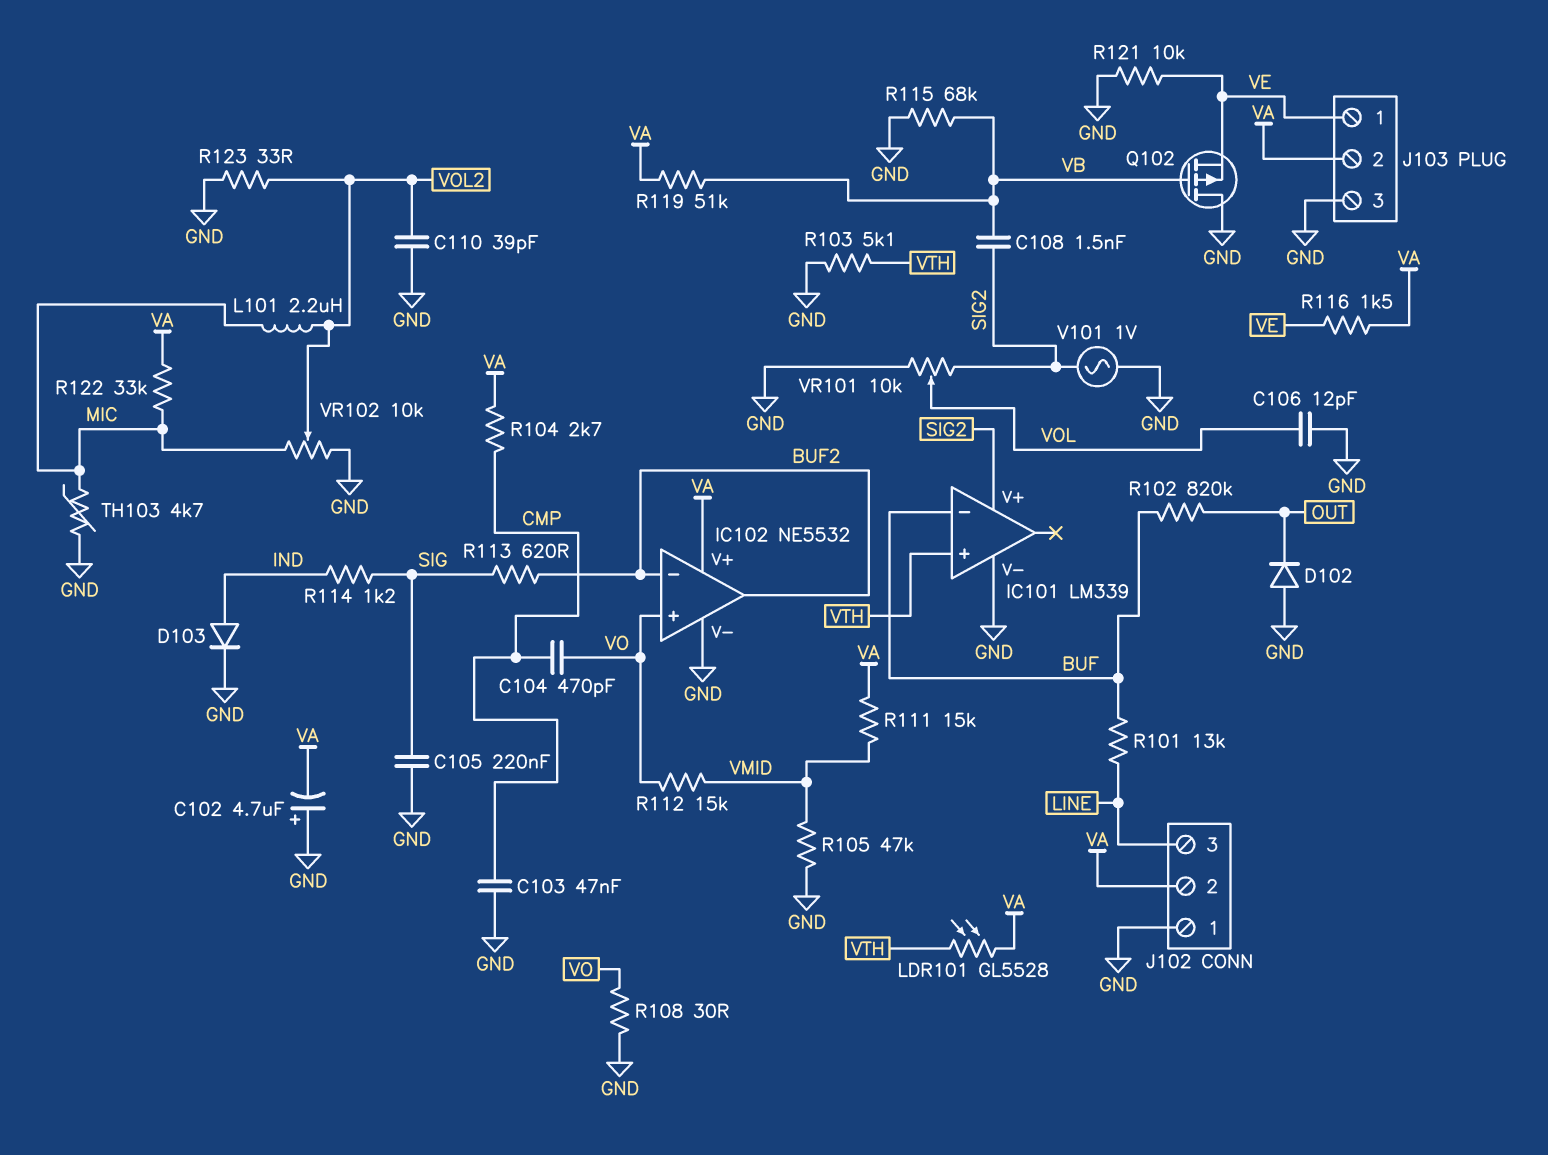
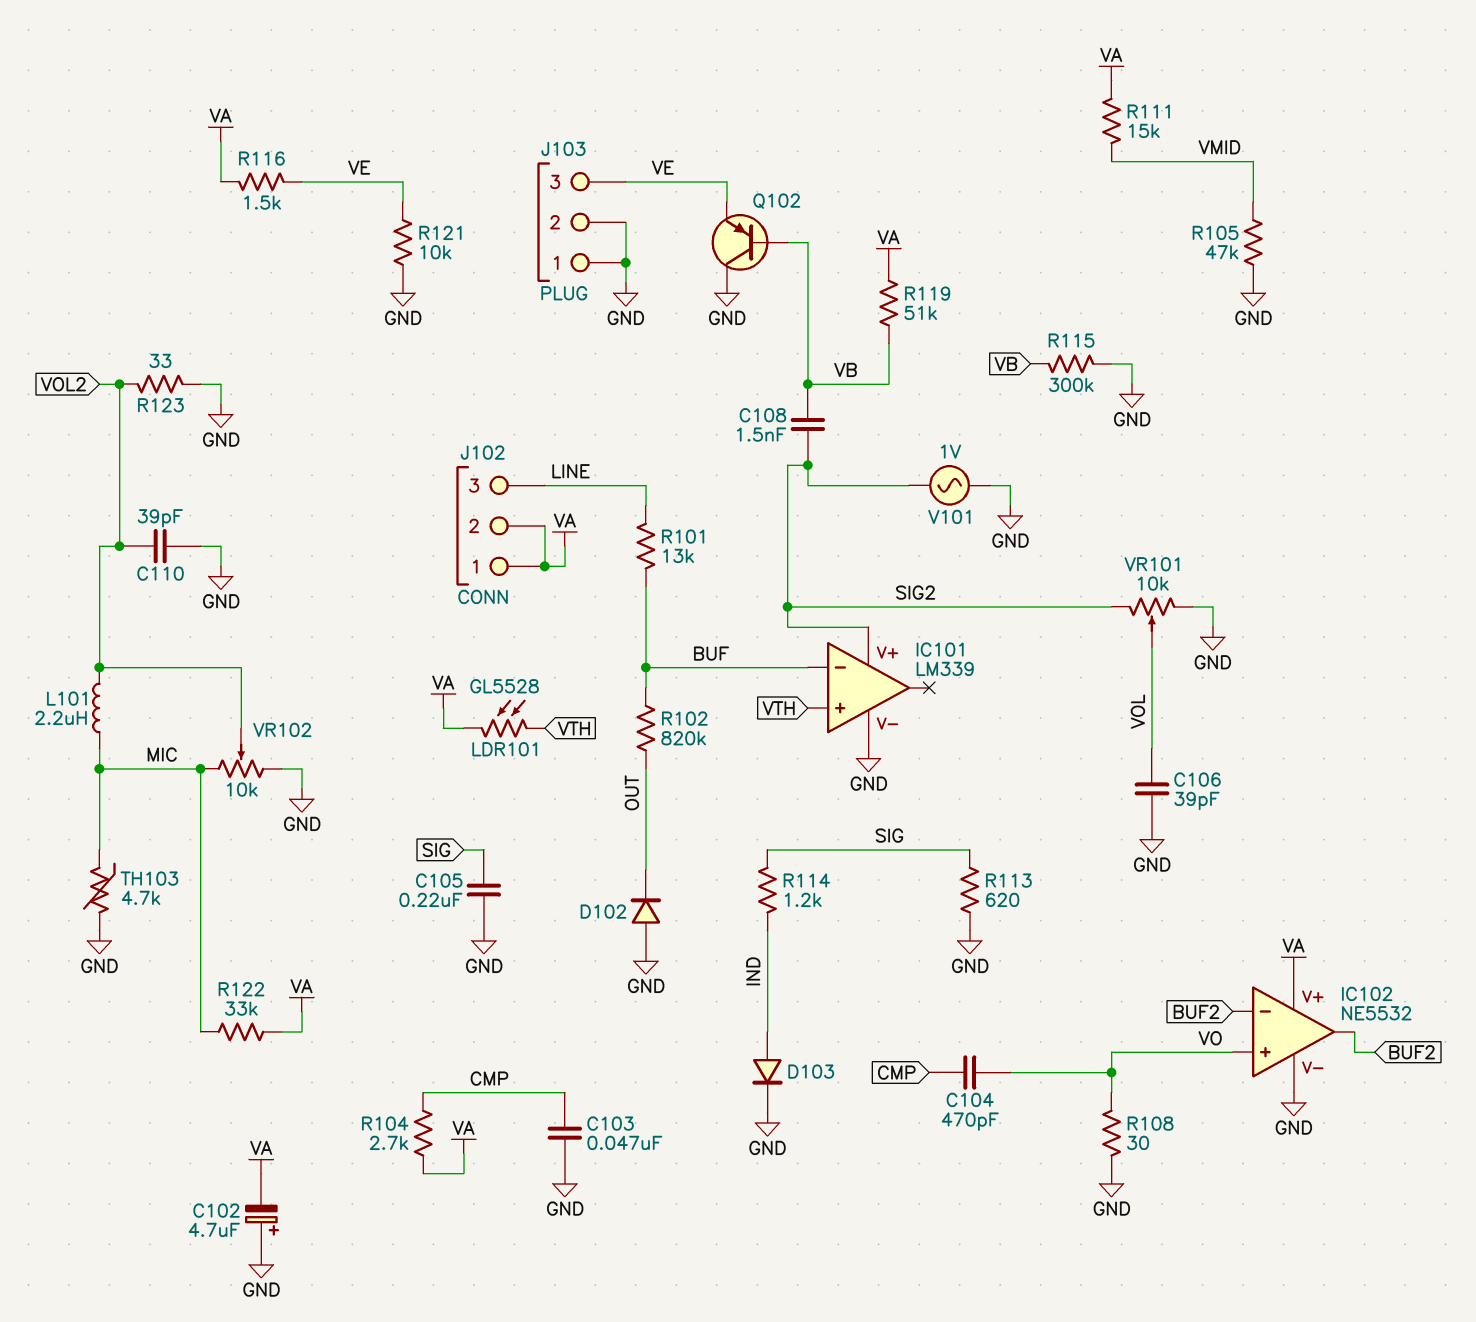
C106: 12pF (GND, VOL) -> 39pF (GND, VOL)
J102 pin 1: GND -> VA
J103 pin 1: VE -> GND
J103 pin 2: VA -> GND
J103 pin 3: GND -> VE
Q102: PMOS (G VB, D GND, S VE) -> PNP (B VB, C GND, E VE)
R103: 5.1k (GND, VTH) -> none
R112: 15k (VMID, VO) -> none
R113: 620 (BUF2, SIG) -> 620 (GND, SIG)
R115: 68k (GND, VB) -> 300k (GND, VB)

